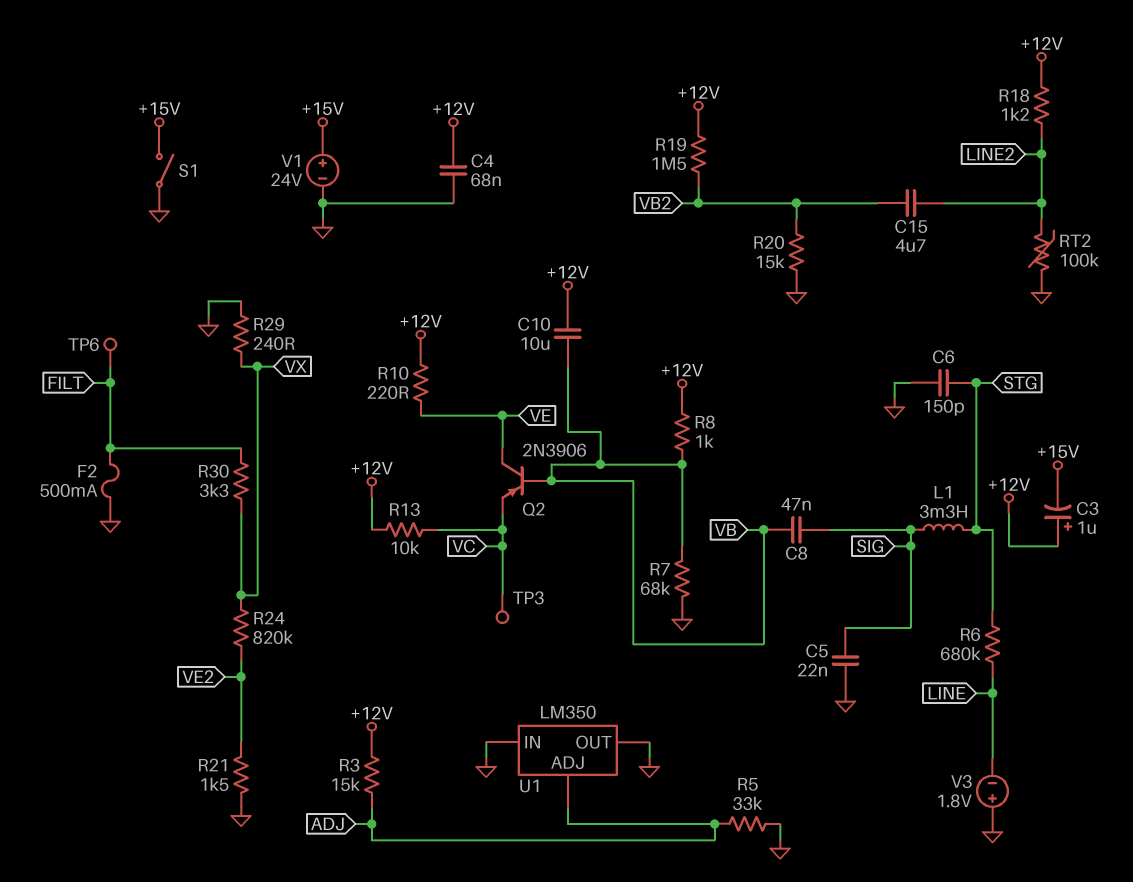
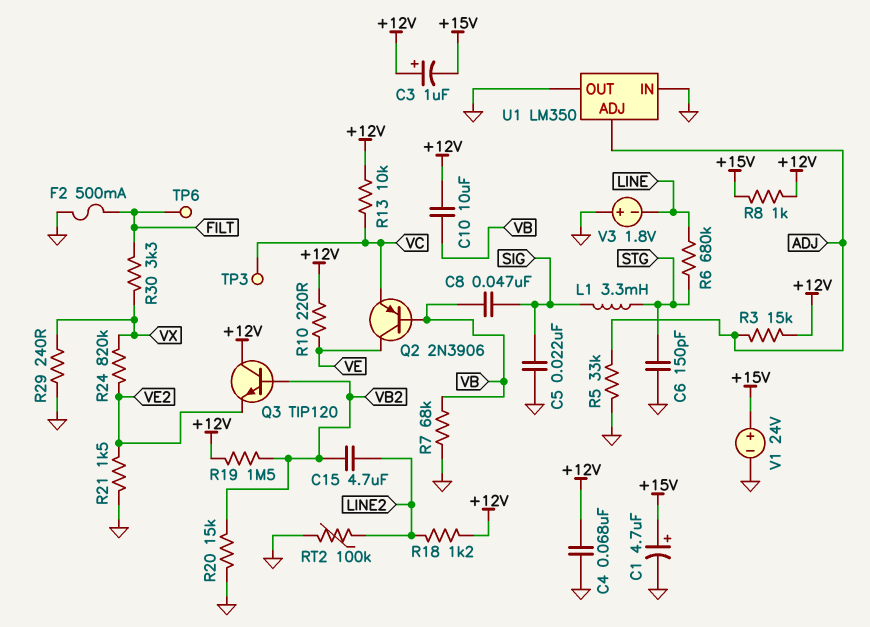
C1: none -> 4.7uF (plus +15V, minus GND)
Q3: none -> NPN TIP120 (B VB2, C +12V, E VE2)
R8: 1k (+12V, VB) -> 1k (+12V, +15V)
S1: switch (+15V, GND) -> none

